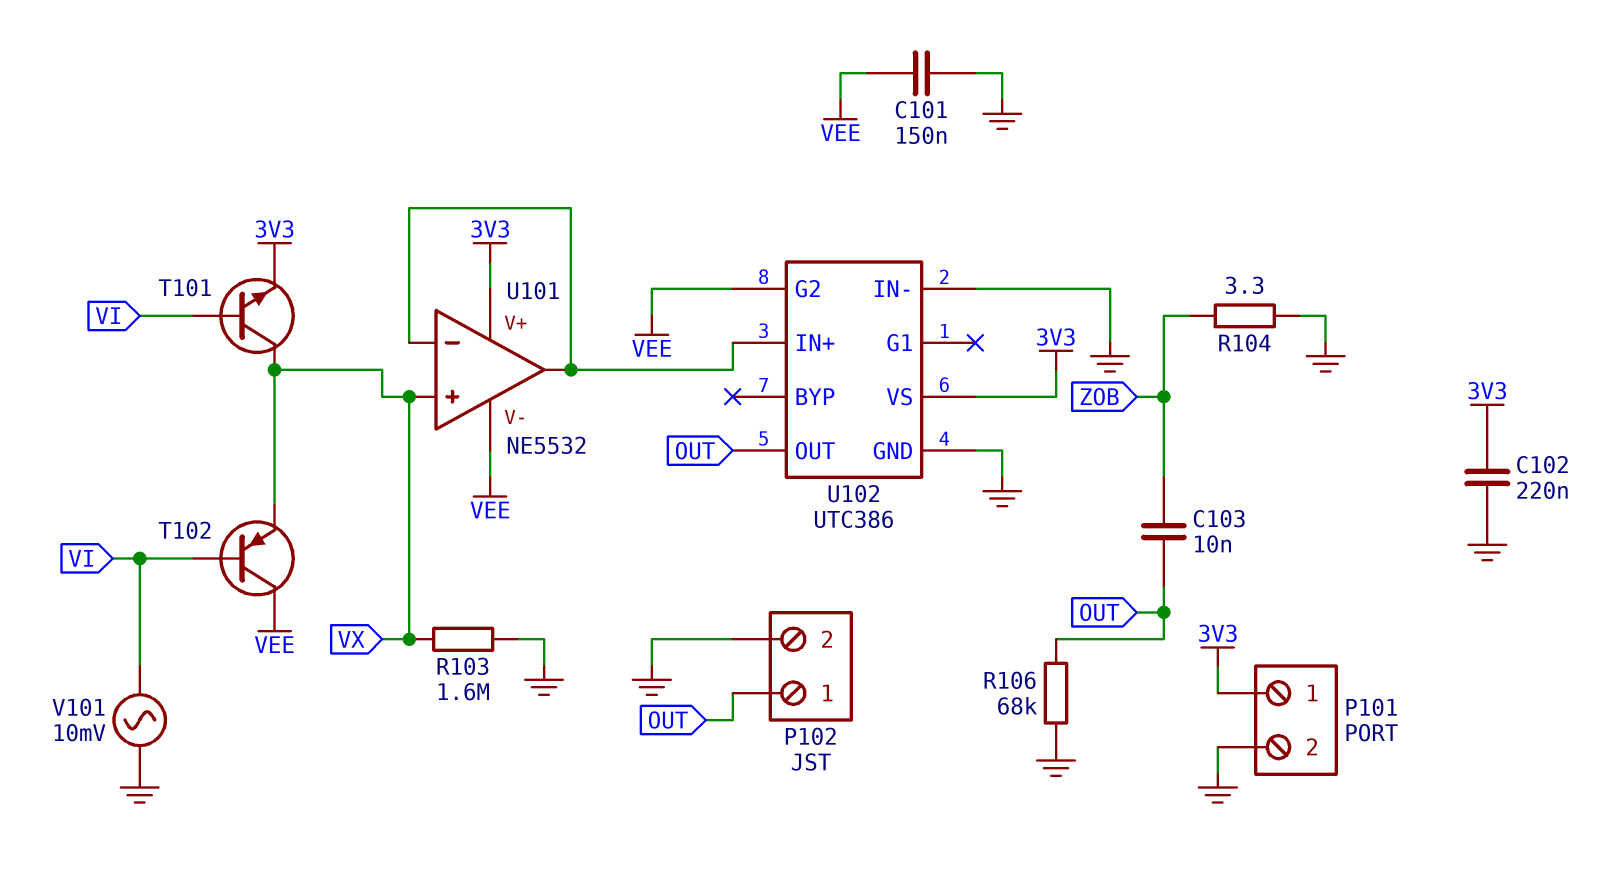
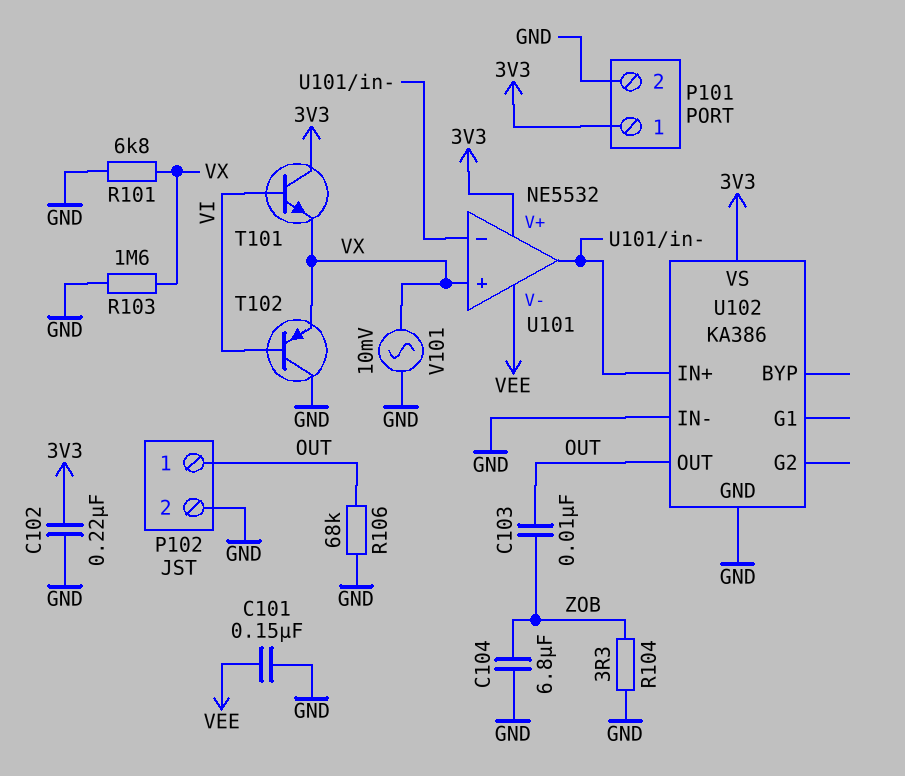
C104: none -> 6.8uF (GND, ZOB)
R101: none -> 6.8k (GND, VX)
T101: NPN (B VI, C VX, E 3V3) -> NPN (B VI, C 3V3, E VX)
T102: PNP (B VI, C VEE, E VX) -> PNP (B VI, C GND, E VX)
U102: UTC386 -> KA386
U102 pin G2: VEE -> none
V101: AC 10mV (GND, VI) -> AC 10mV (GND, VX)

